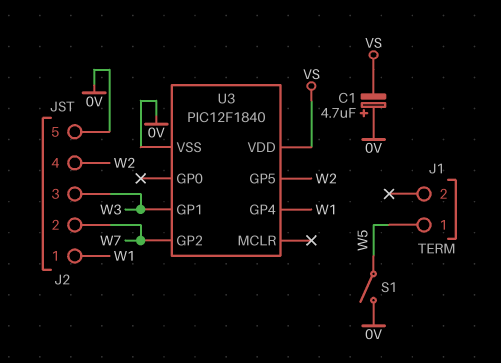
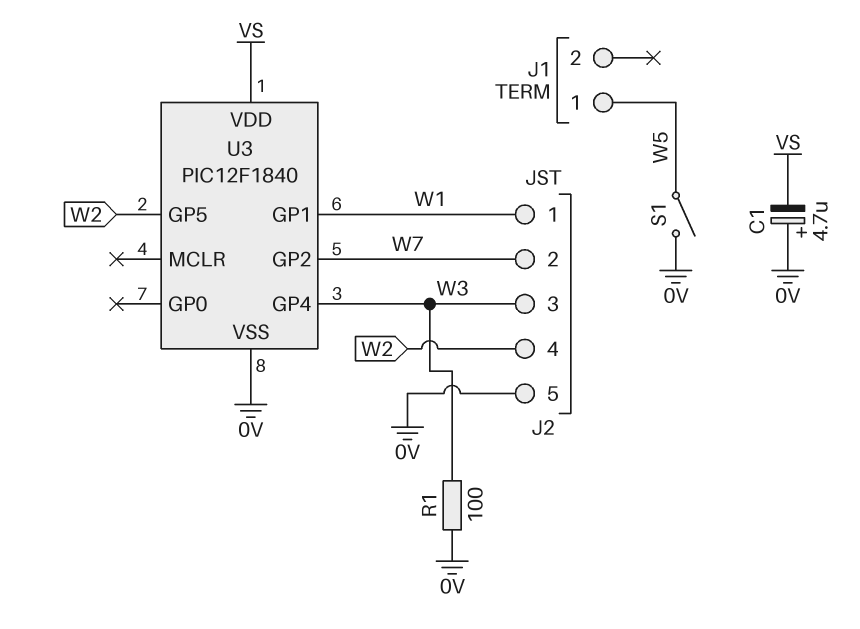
R1: none -> 100 (0V, W3)
U3 pin GP1: W3 -> W1
U3 pin GP4: W1 -> W3

